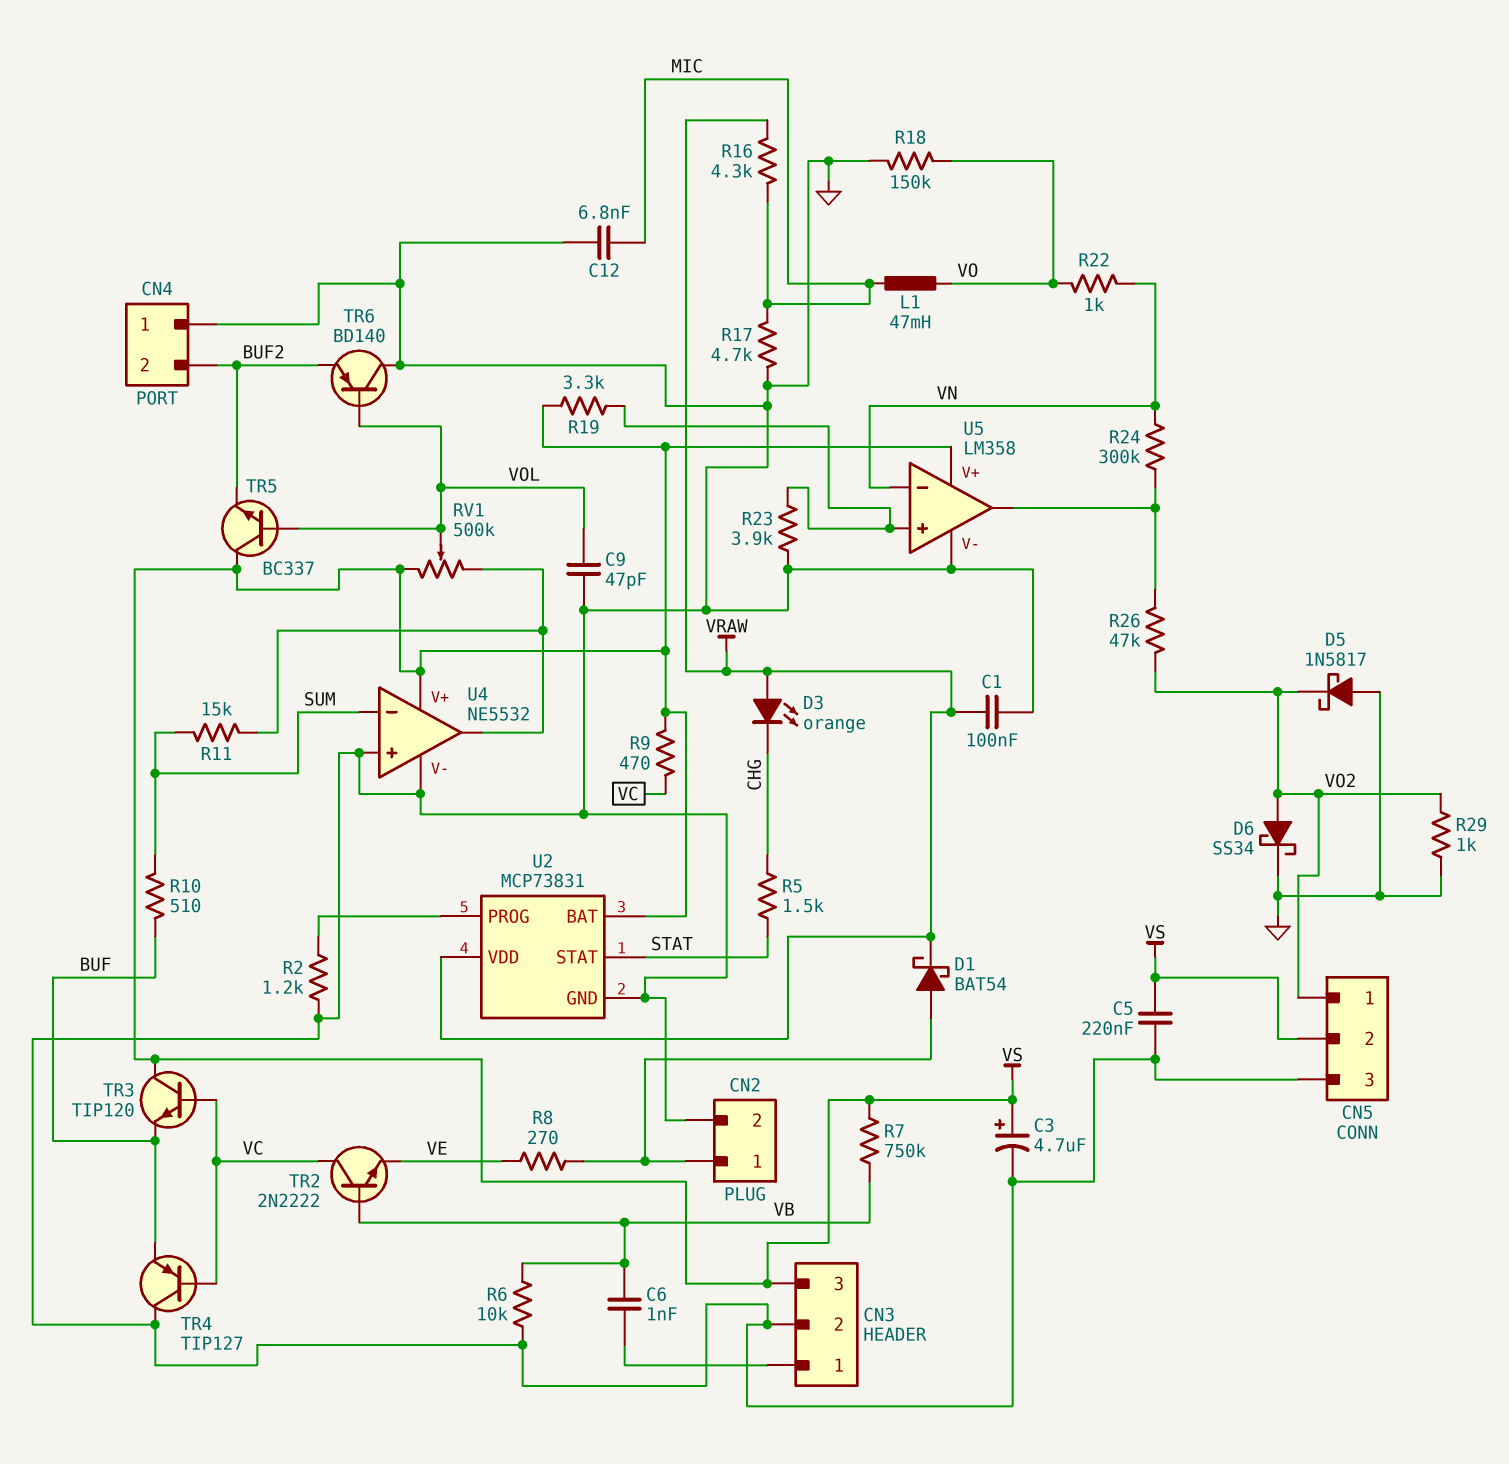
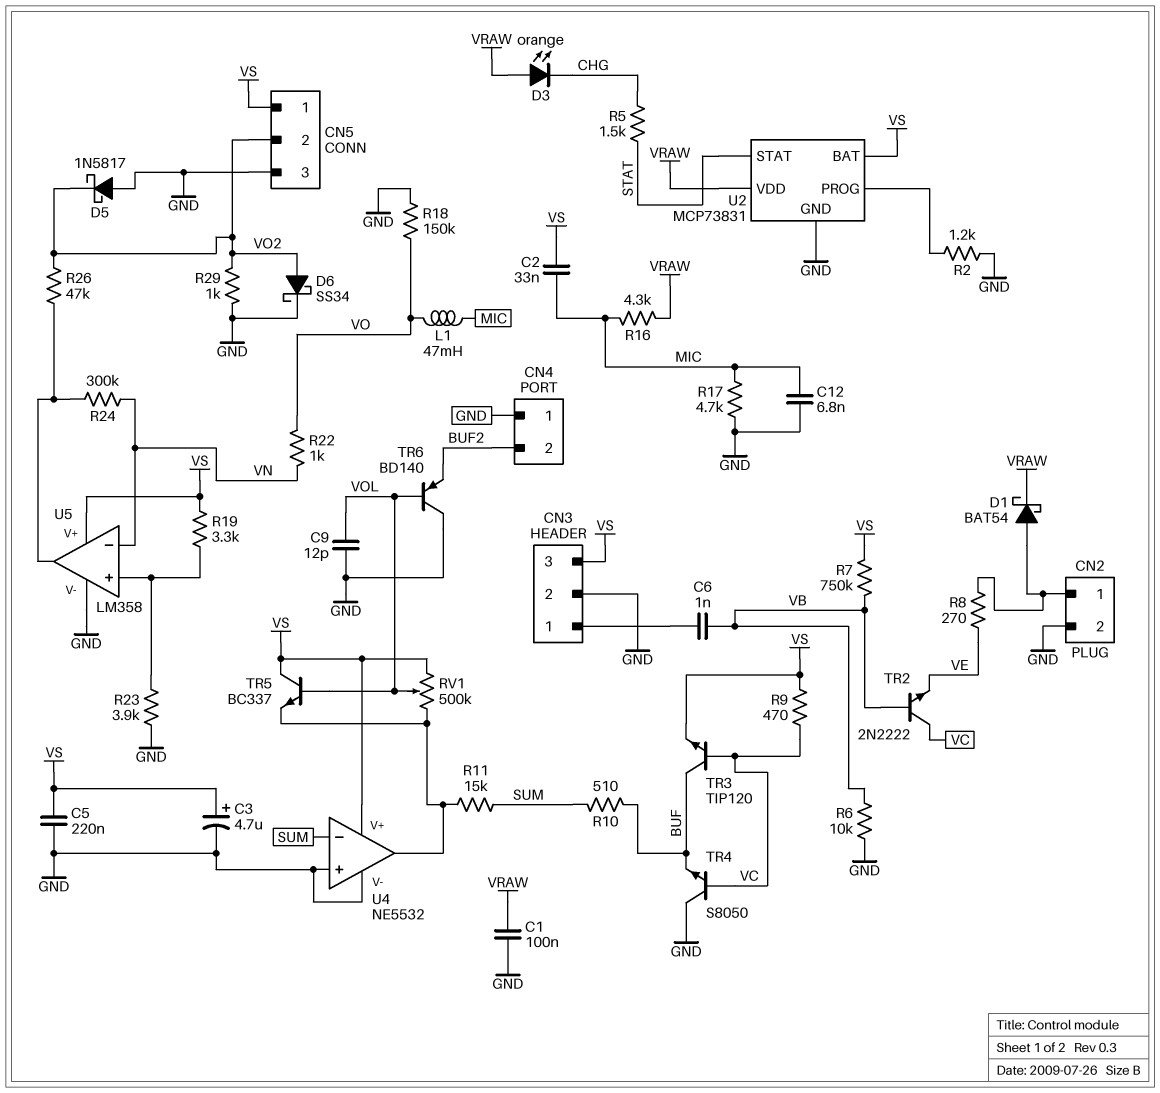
C2: none -> 33nF (MIC, VS)
C9: 47pF (GND, VOL) -> 12pF (GND, VOL)
CN5 pin 1: VO2 -> VS
CN5 pin 2: VS -> VO2
TR3: NPN TIP120 (B VC, C VS, E BUF) -> NPN TIP120 (B VC, C BUF, E VS)
TR4: PNP TIP127 (B VC, C GND, E BUF) -> NPN S8050 (B VC, C GND, E BUF)
TR5: NPN BC337 (B VOL, C VS, E BUF2) -> NPN BC337 (B VOL, C VS, E U4/out)

